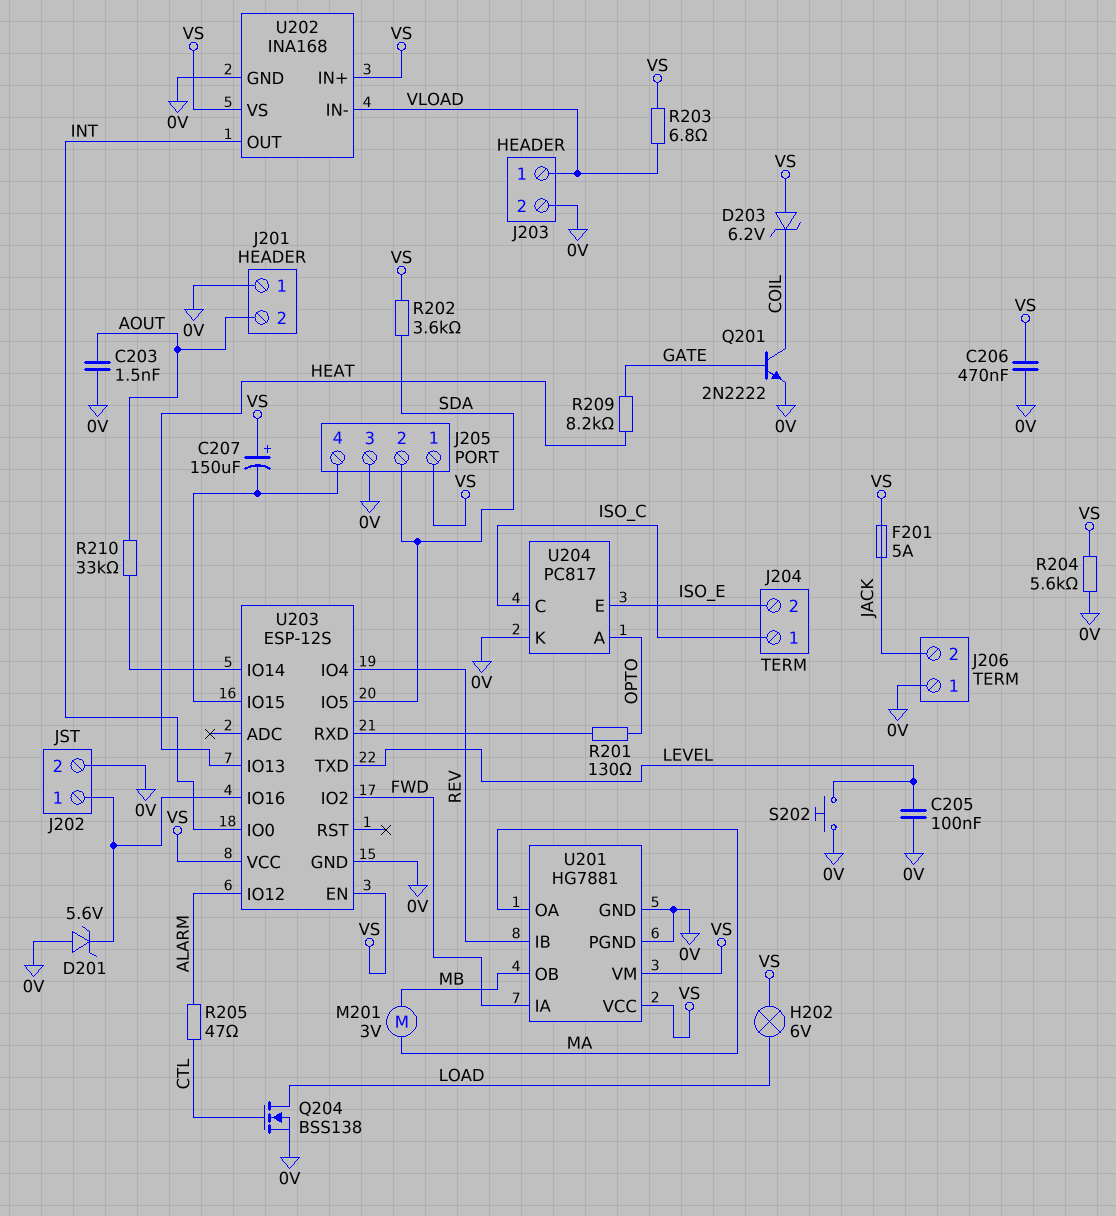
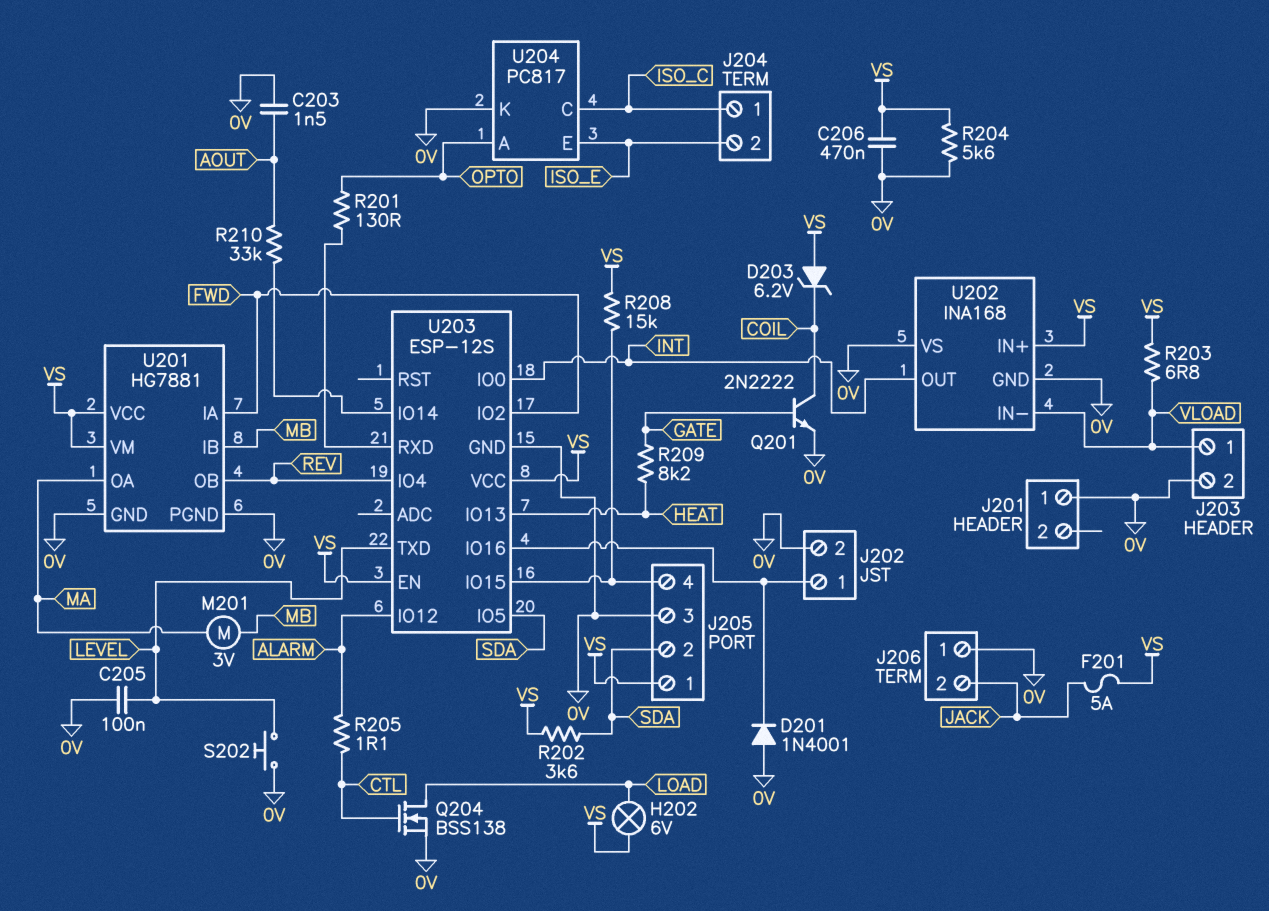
C207: 150uF (plus VS, minus J205/4) -> none
D201: zener 5.6V (A 0V, K J202/1) -> diode 1N4001 (A 0V, K J202/1)
J201 pin 2: AOUT -> none
R205: 47 (ALARM, CTL) -> 1.1 (ALARM, CTL)
R208: none -> 15k (J205/4, VS)
U201 pin IB: REV -> MB
U201 pin OB: MB -> REV
U202 pin VS: VS -> 0V

